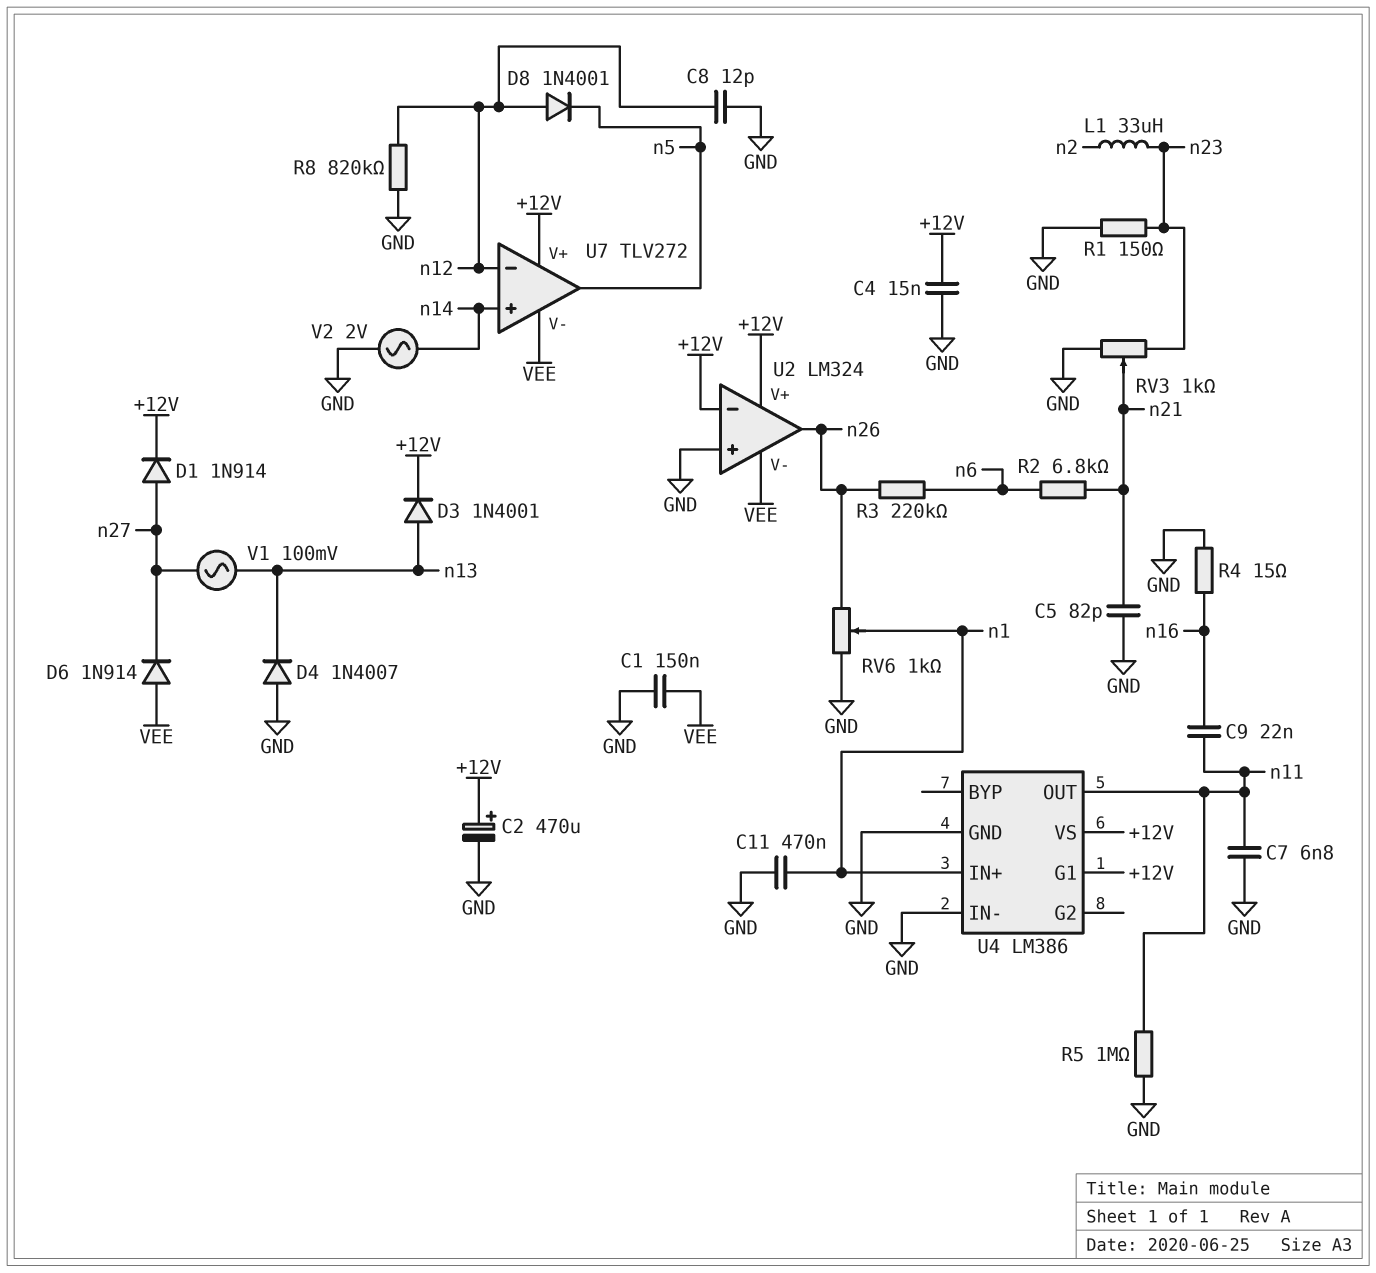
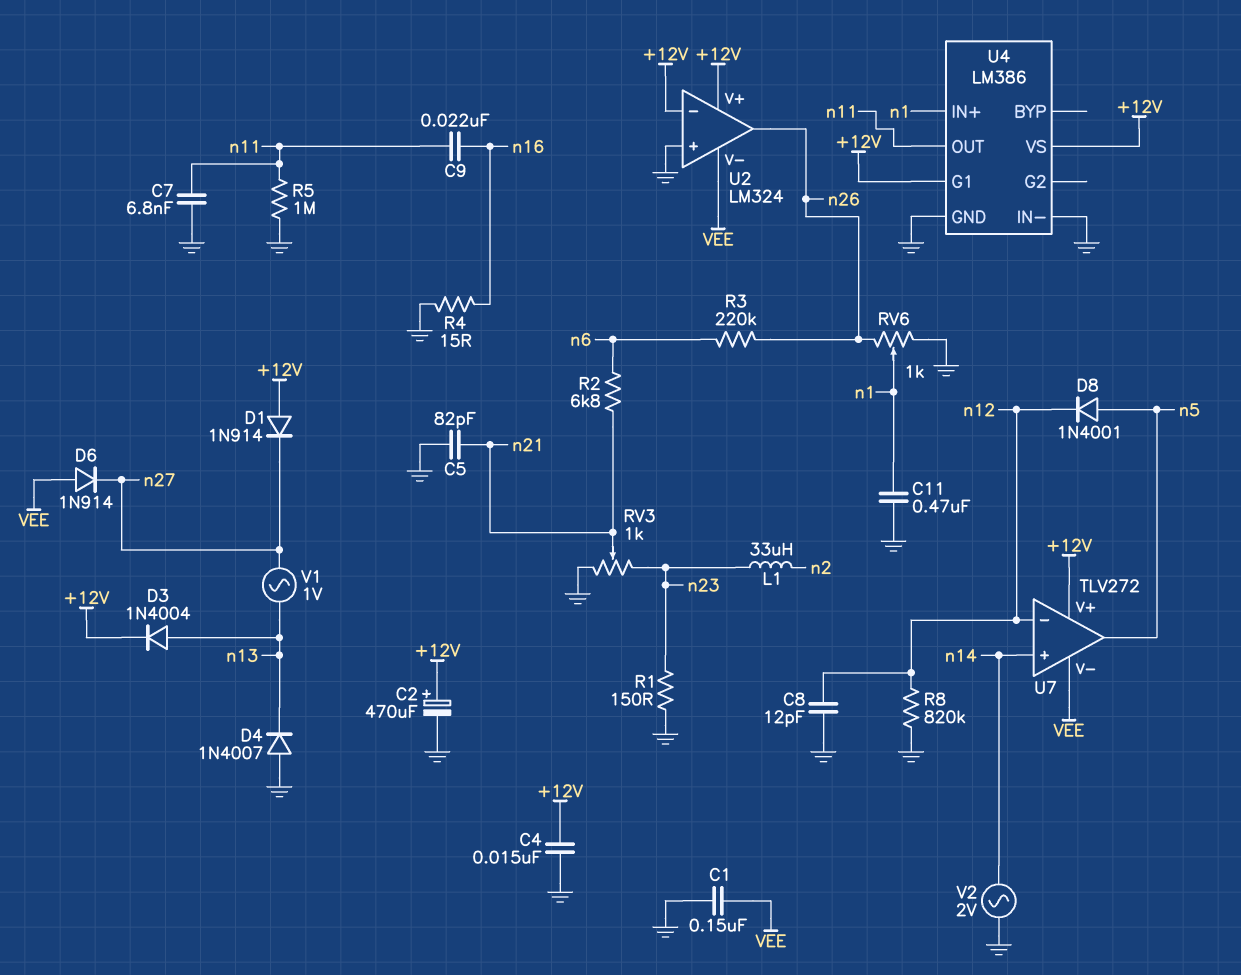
D1: diode 1N914 (A n27, K +12V) -> diode 1N914 (A +12V, K n27)
D3: diode 1N4001 (A n13, K +12V) -> diode 1N4004 (A n13, K +12V)
D8: diode 1N4001 (A n12, K n5) -> diode 1N4001 (A n5, K n12)
V1: AC 100mV (n13, n27) -> AC 1V (n13, n27)

